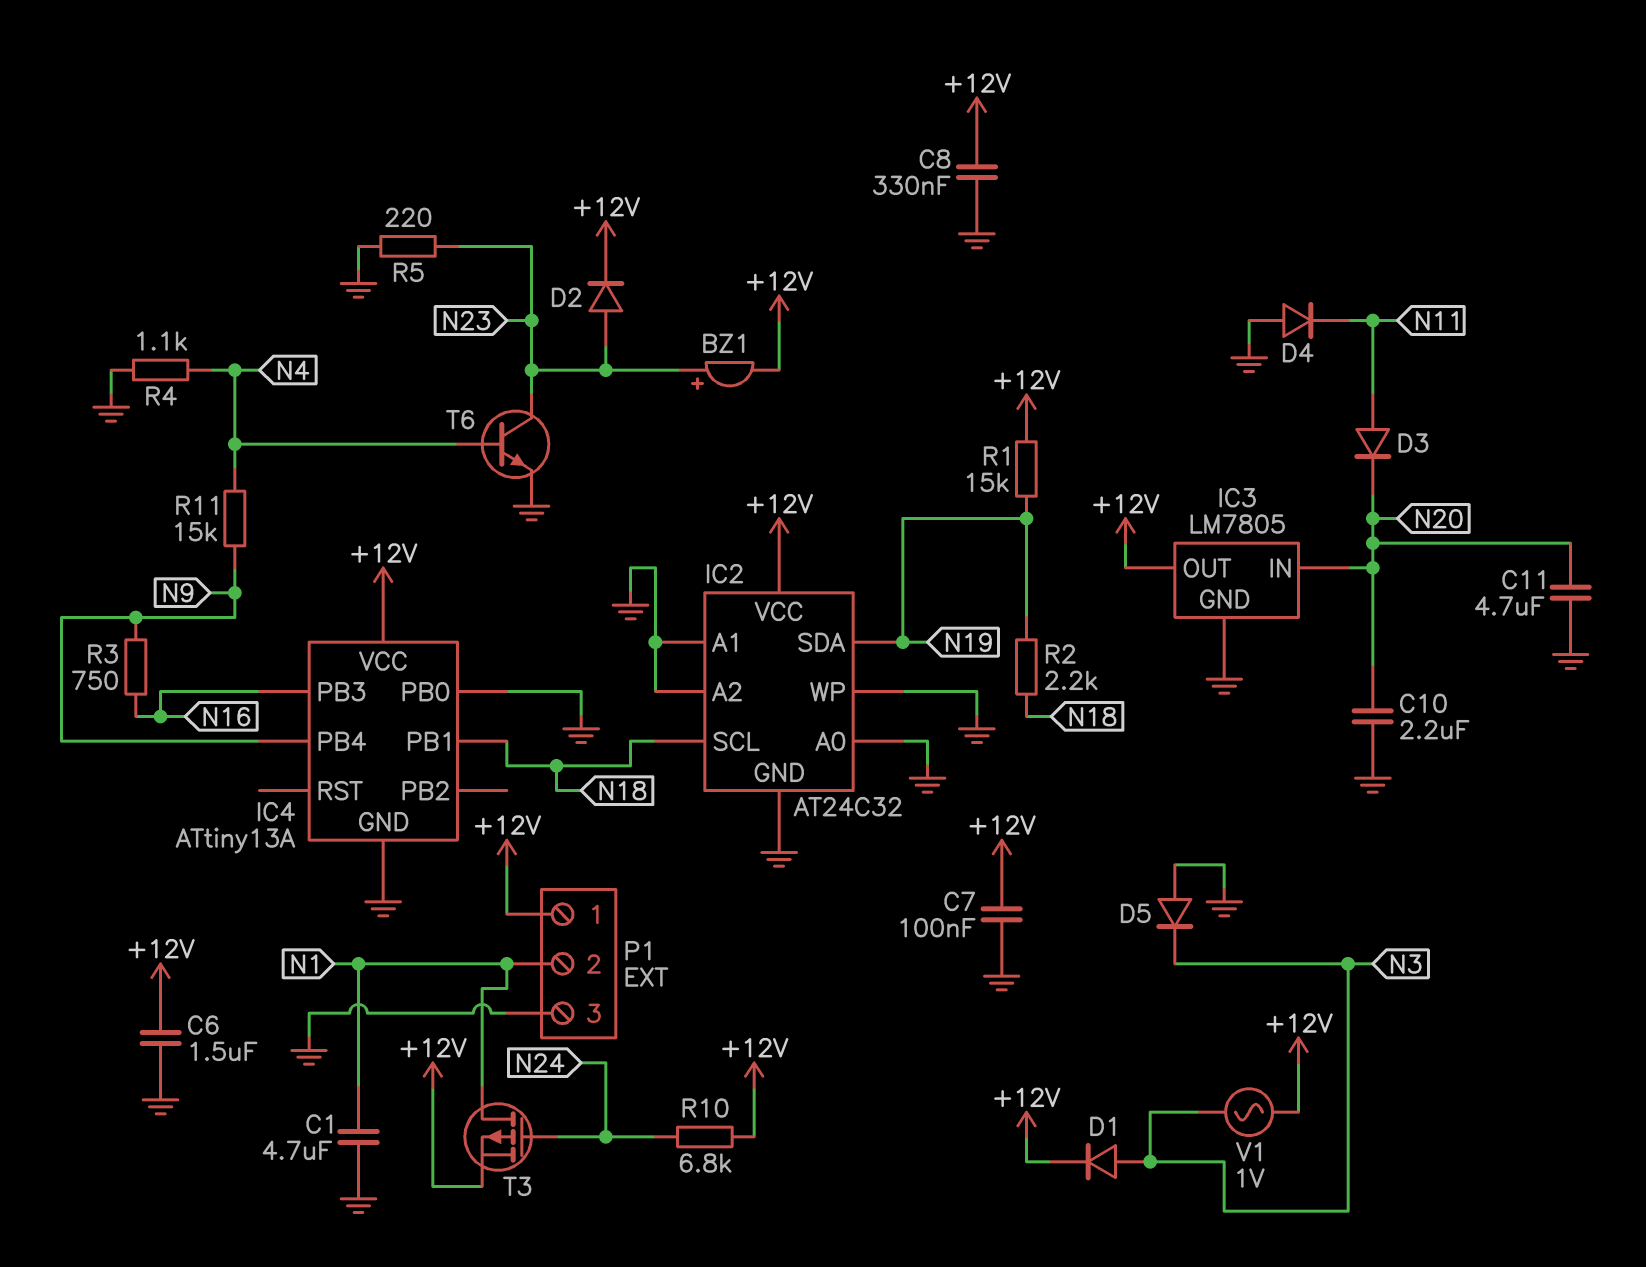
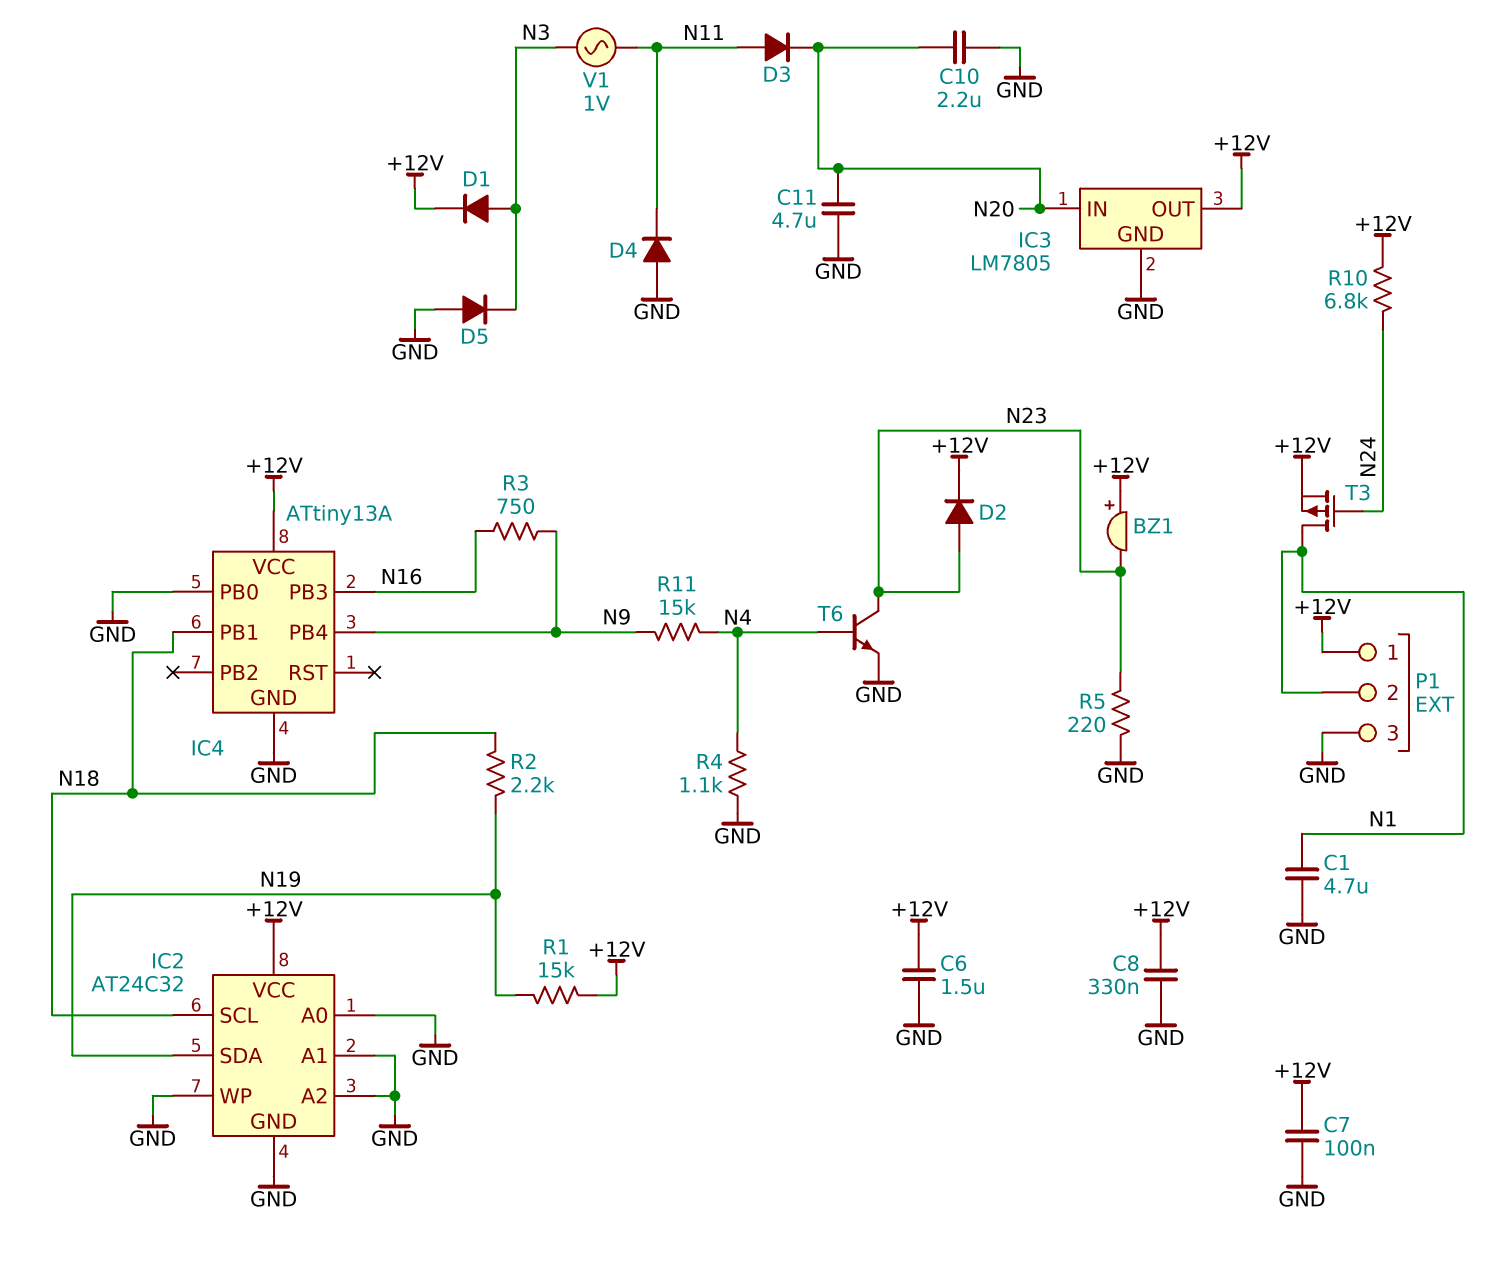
BZ1: buzzer (plus N23, minus +12V) -> buzzer (plus +12V, minus N23)
V1: AC 1V (+12V, N3) -> AC 1V (N3, N11)

